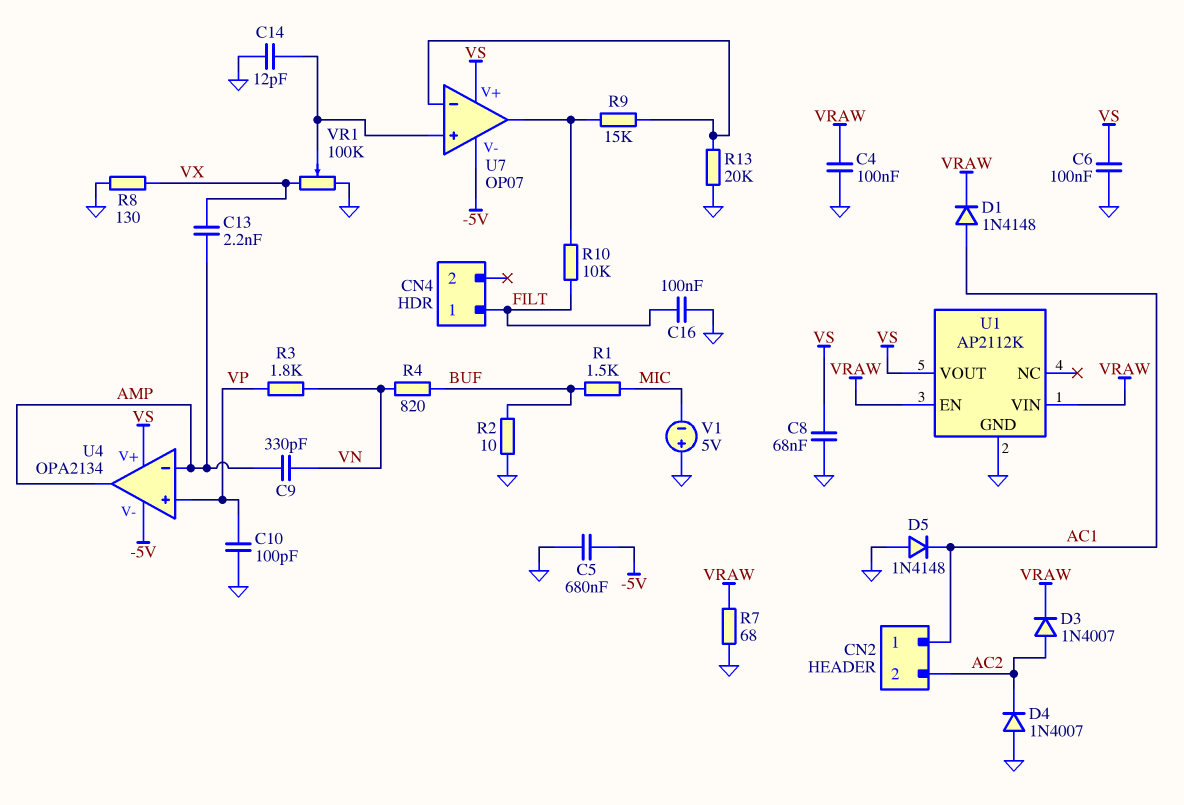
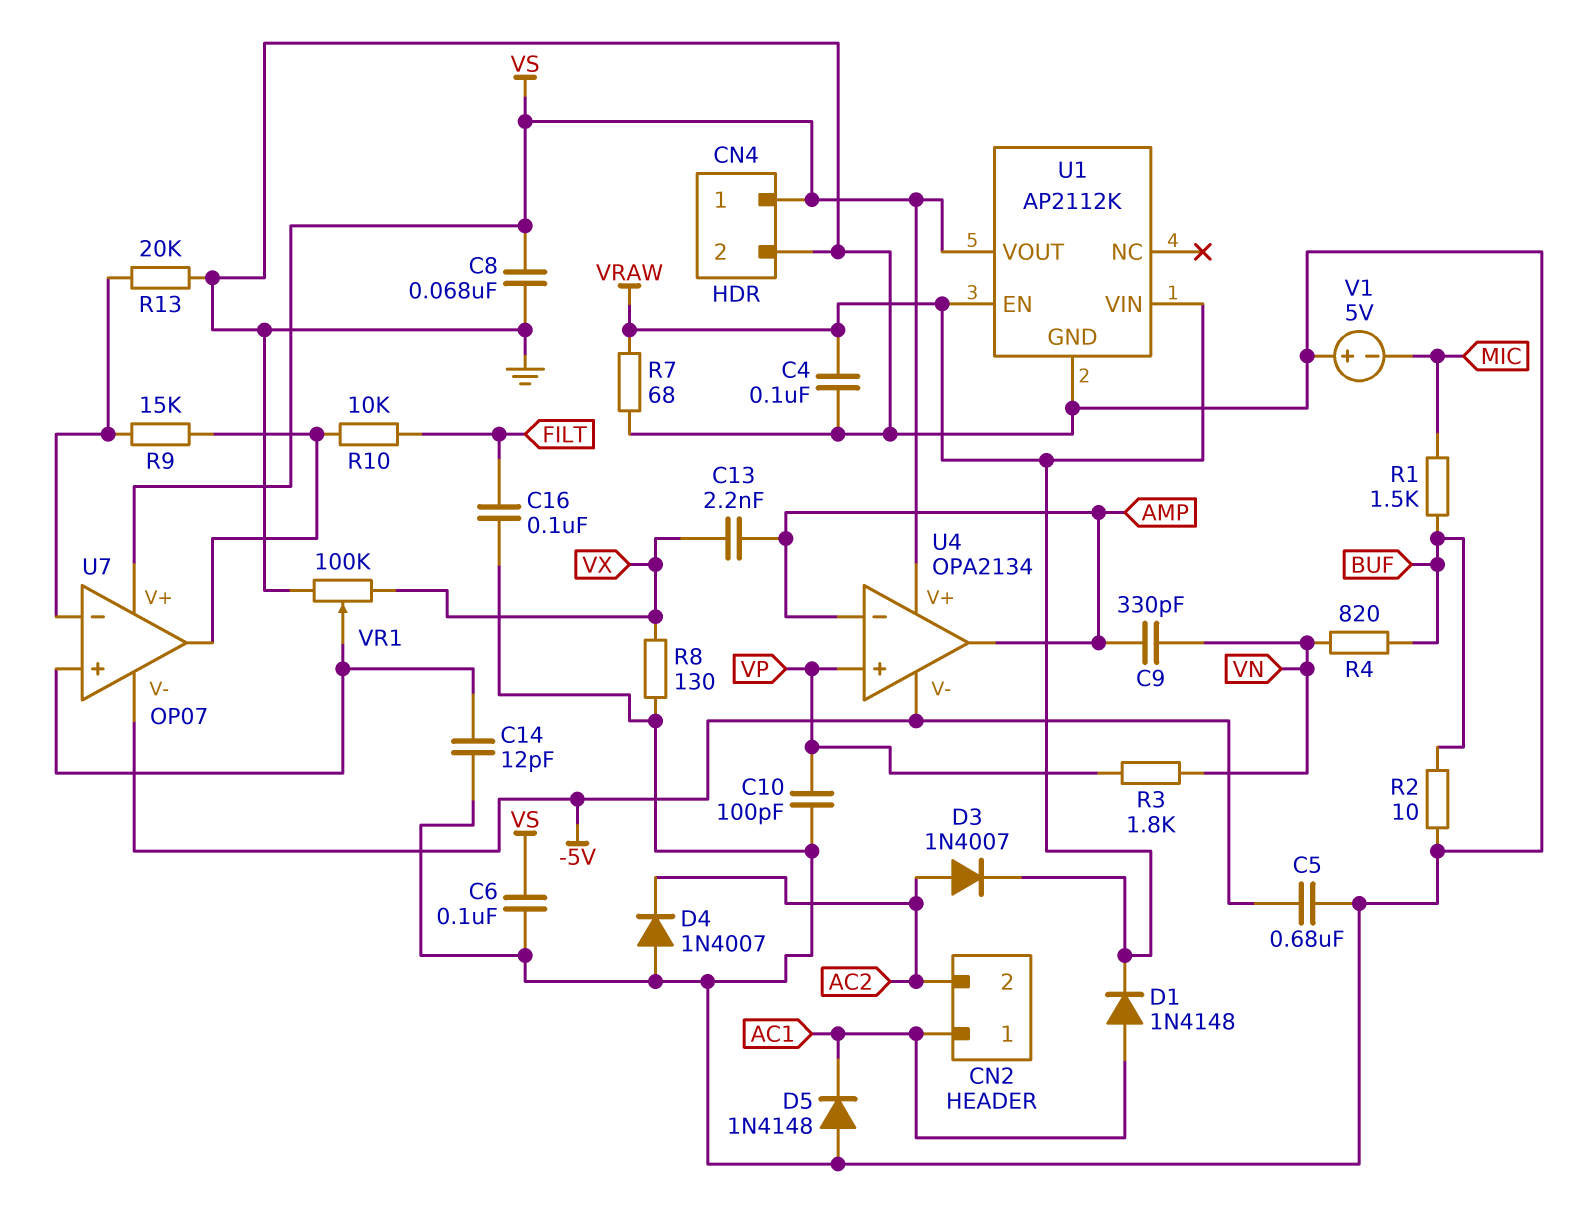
CN4 pin 1: FILT -> VS
CN4 pin 2: none -> GND

